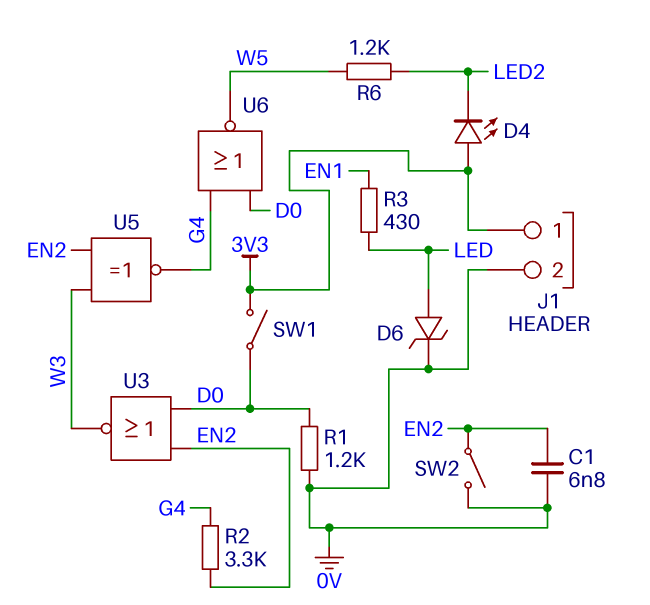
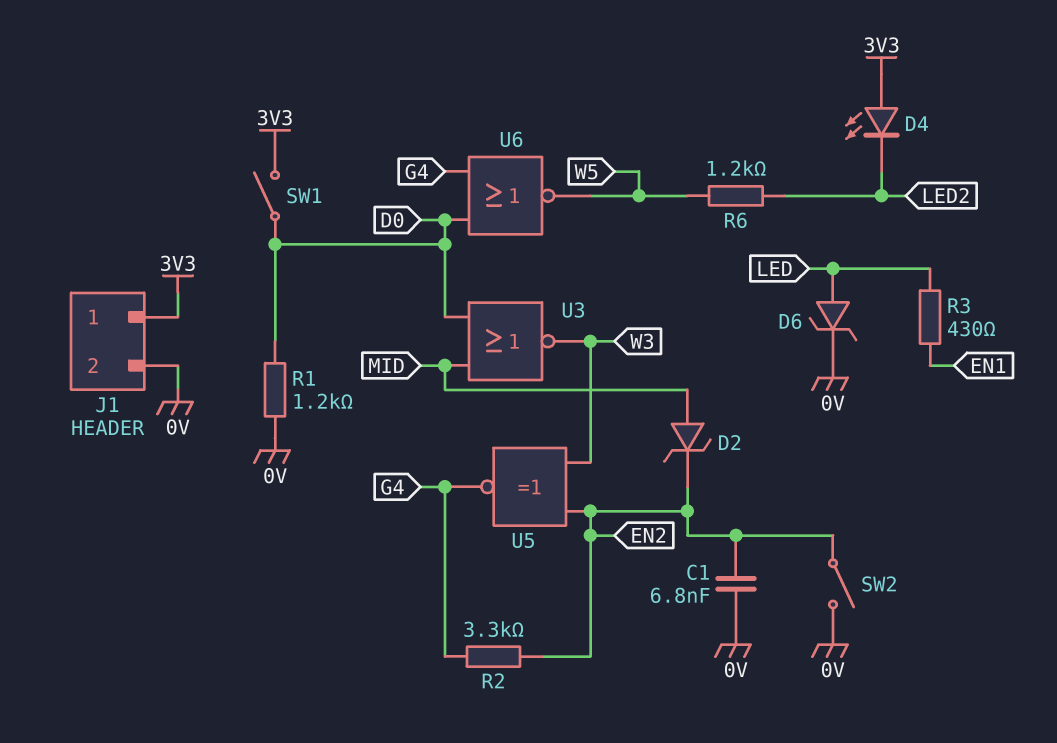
D2: none -> zener (A MID, K EN2)
U3: NOR (in D0, in EN2, out W3) -> NOR (in D0, in MID, out W3)

